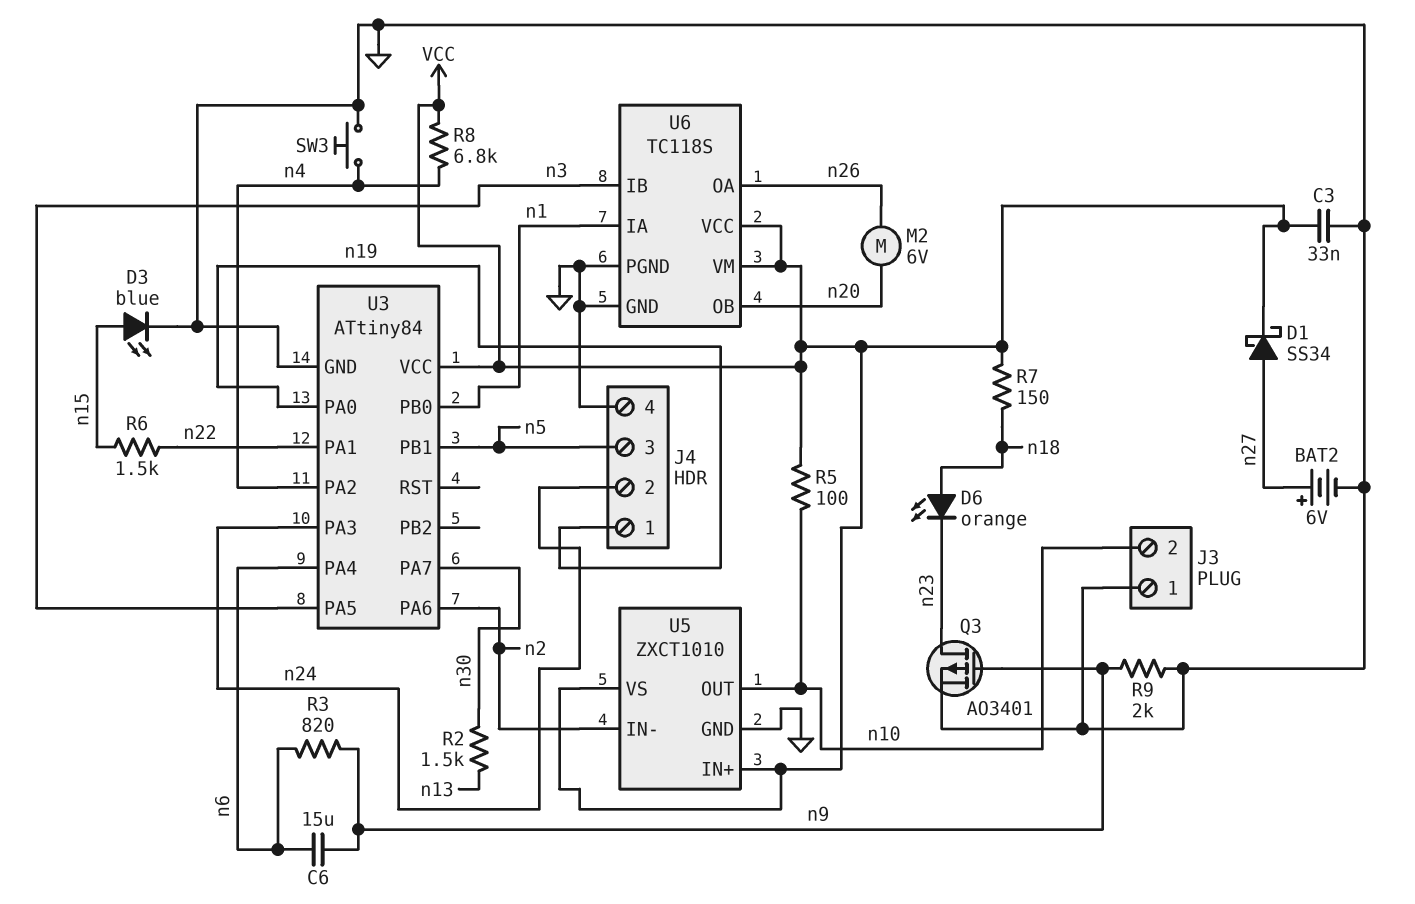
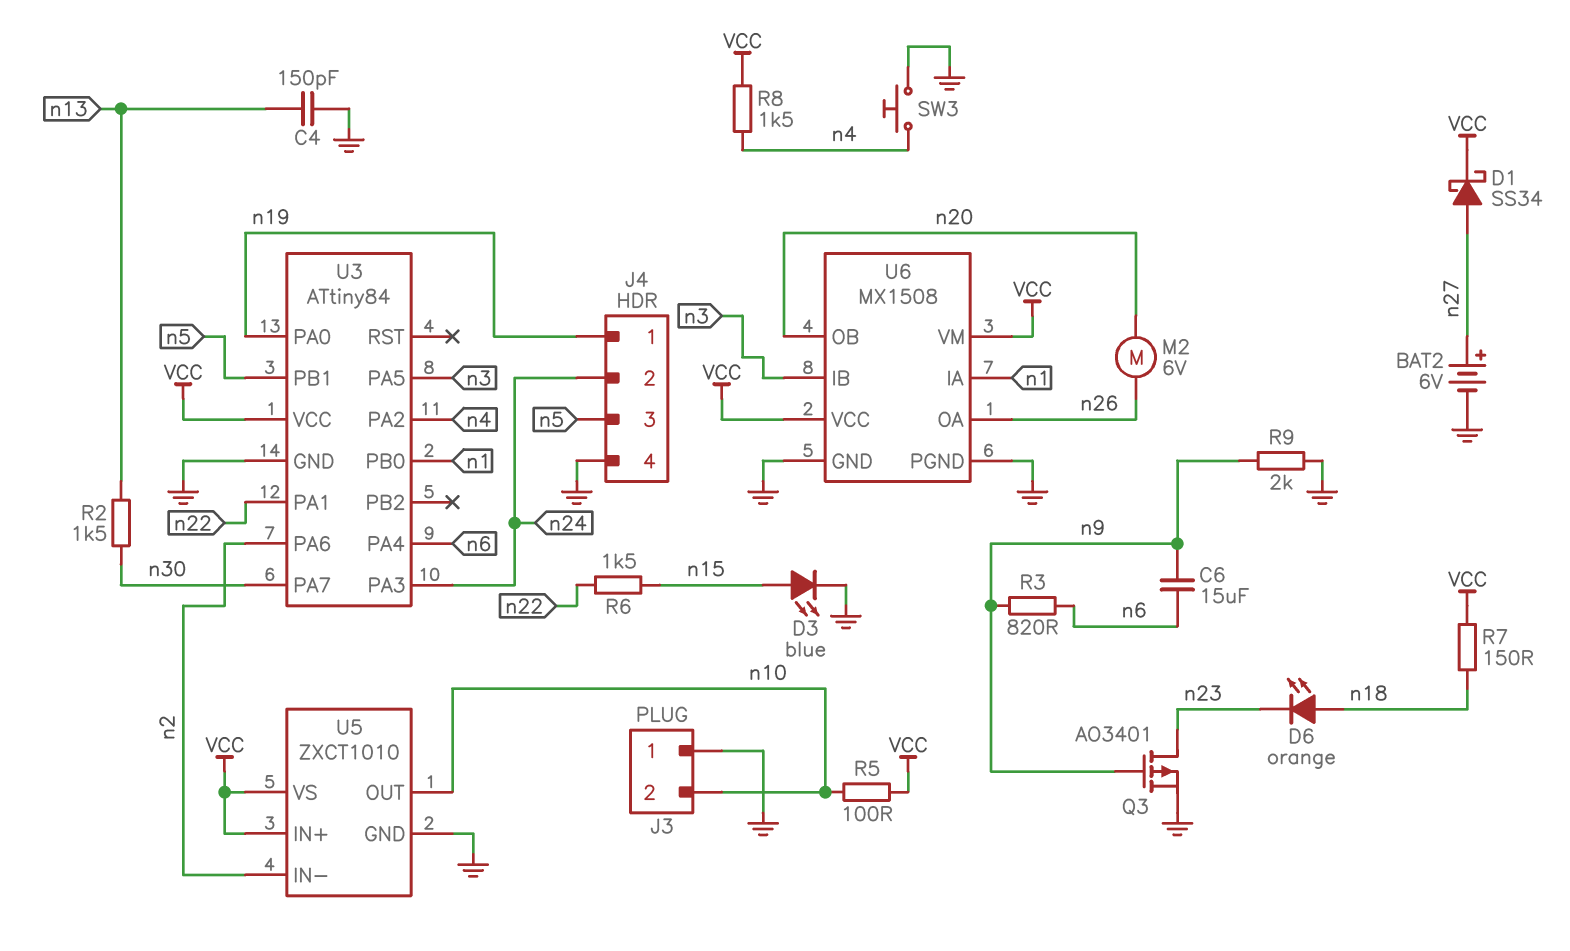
C3: 33nF (GND, VCC) -> none
C4: none -> 150pF (GND, n13)
R8: 6.8k (VCC, n4) -> 1.5k (VCC, n4)
U6: TC118S -> MX1508

